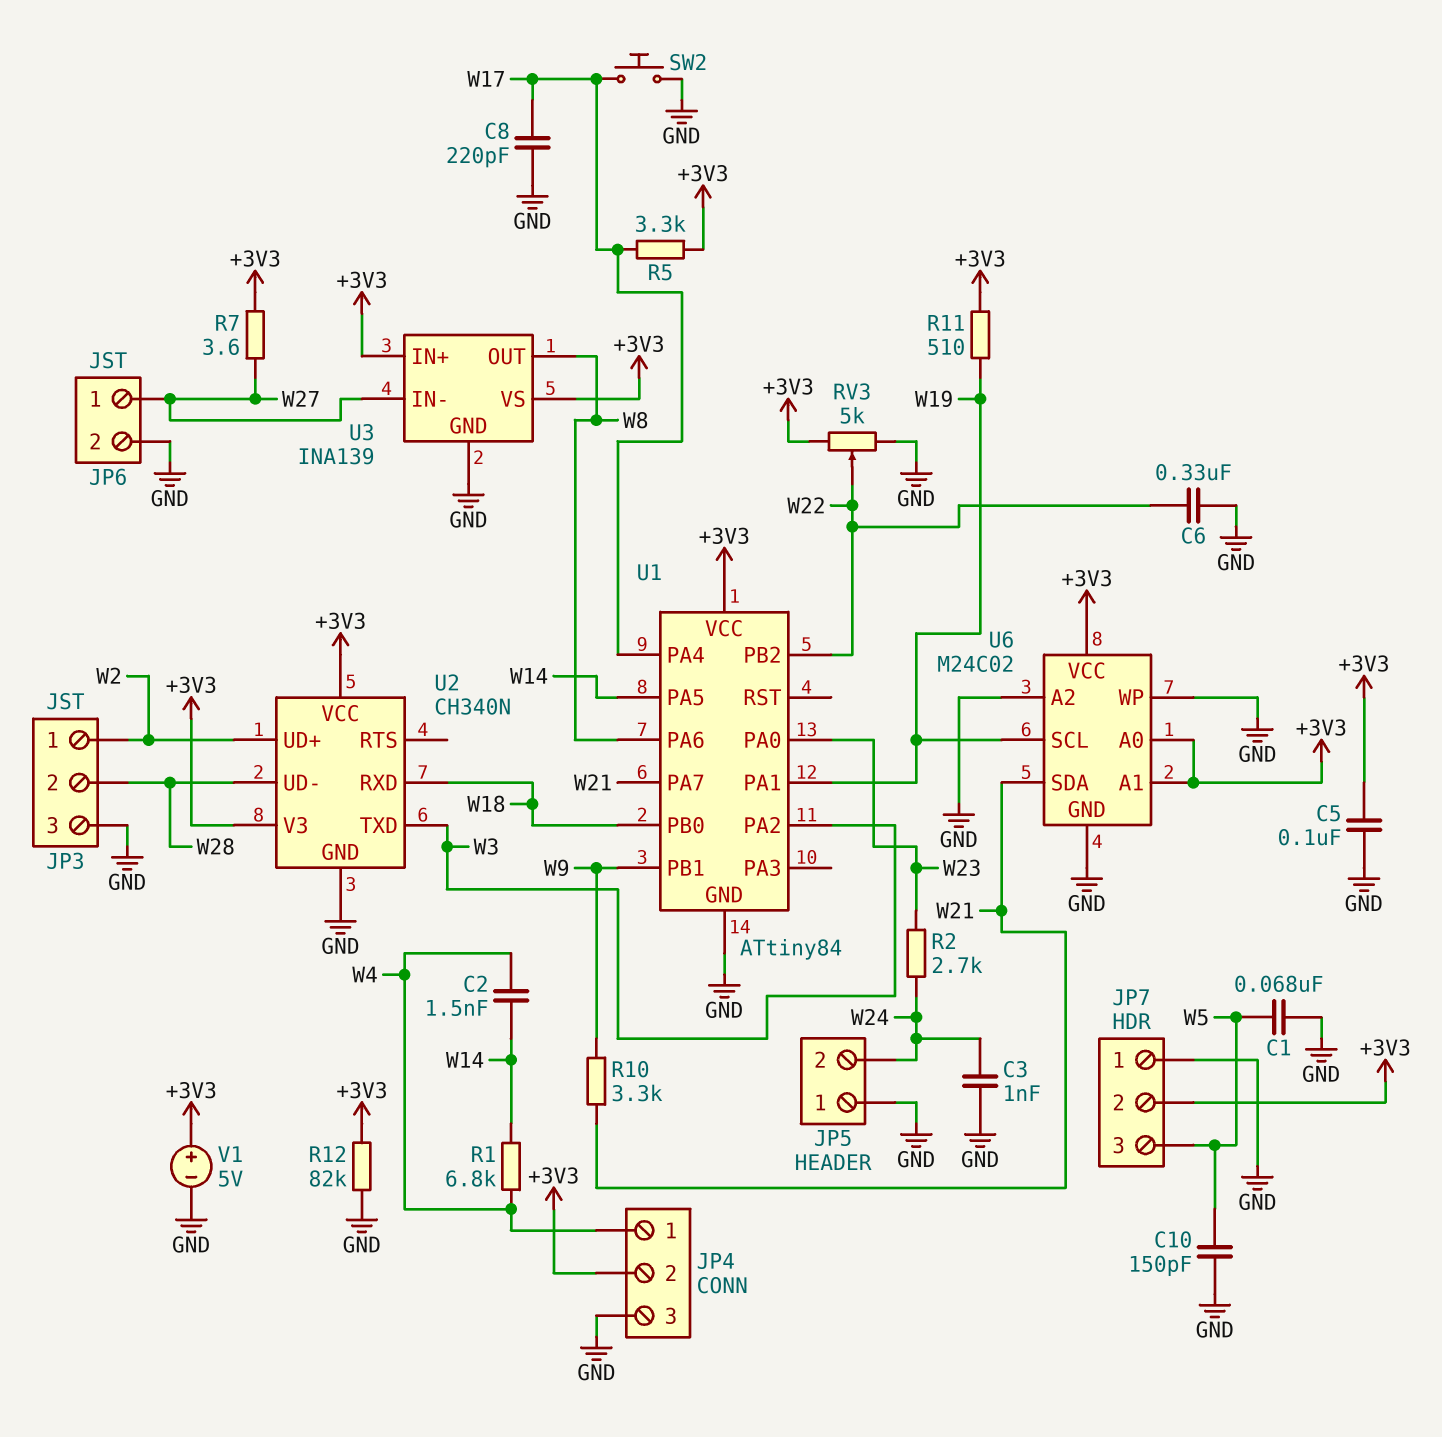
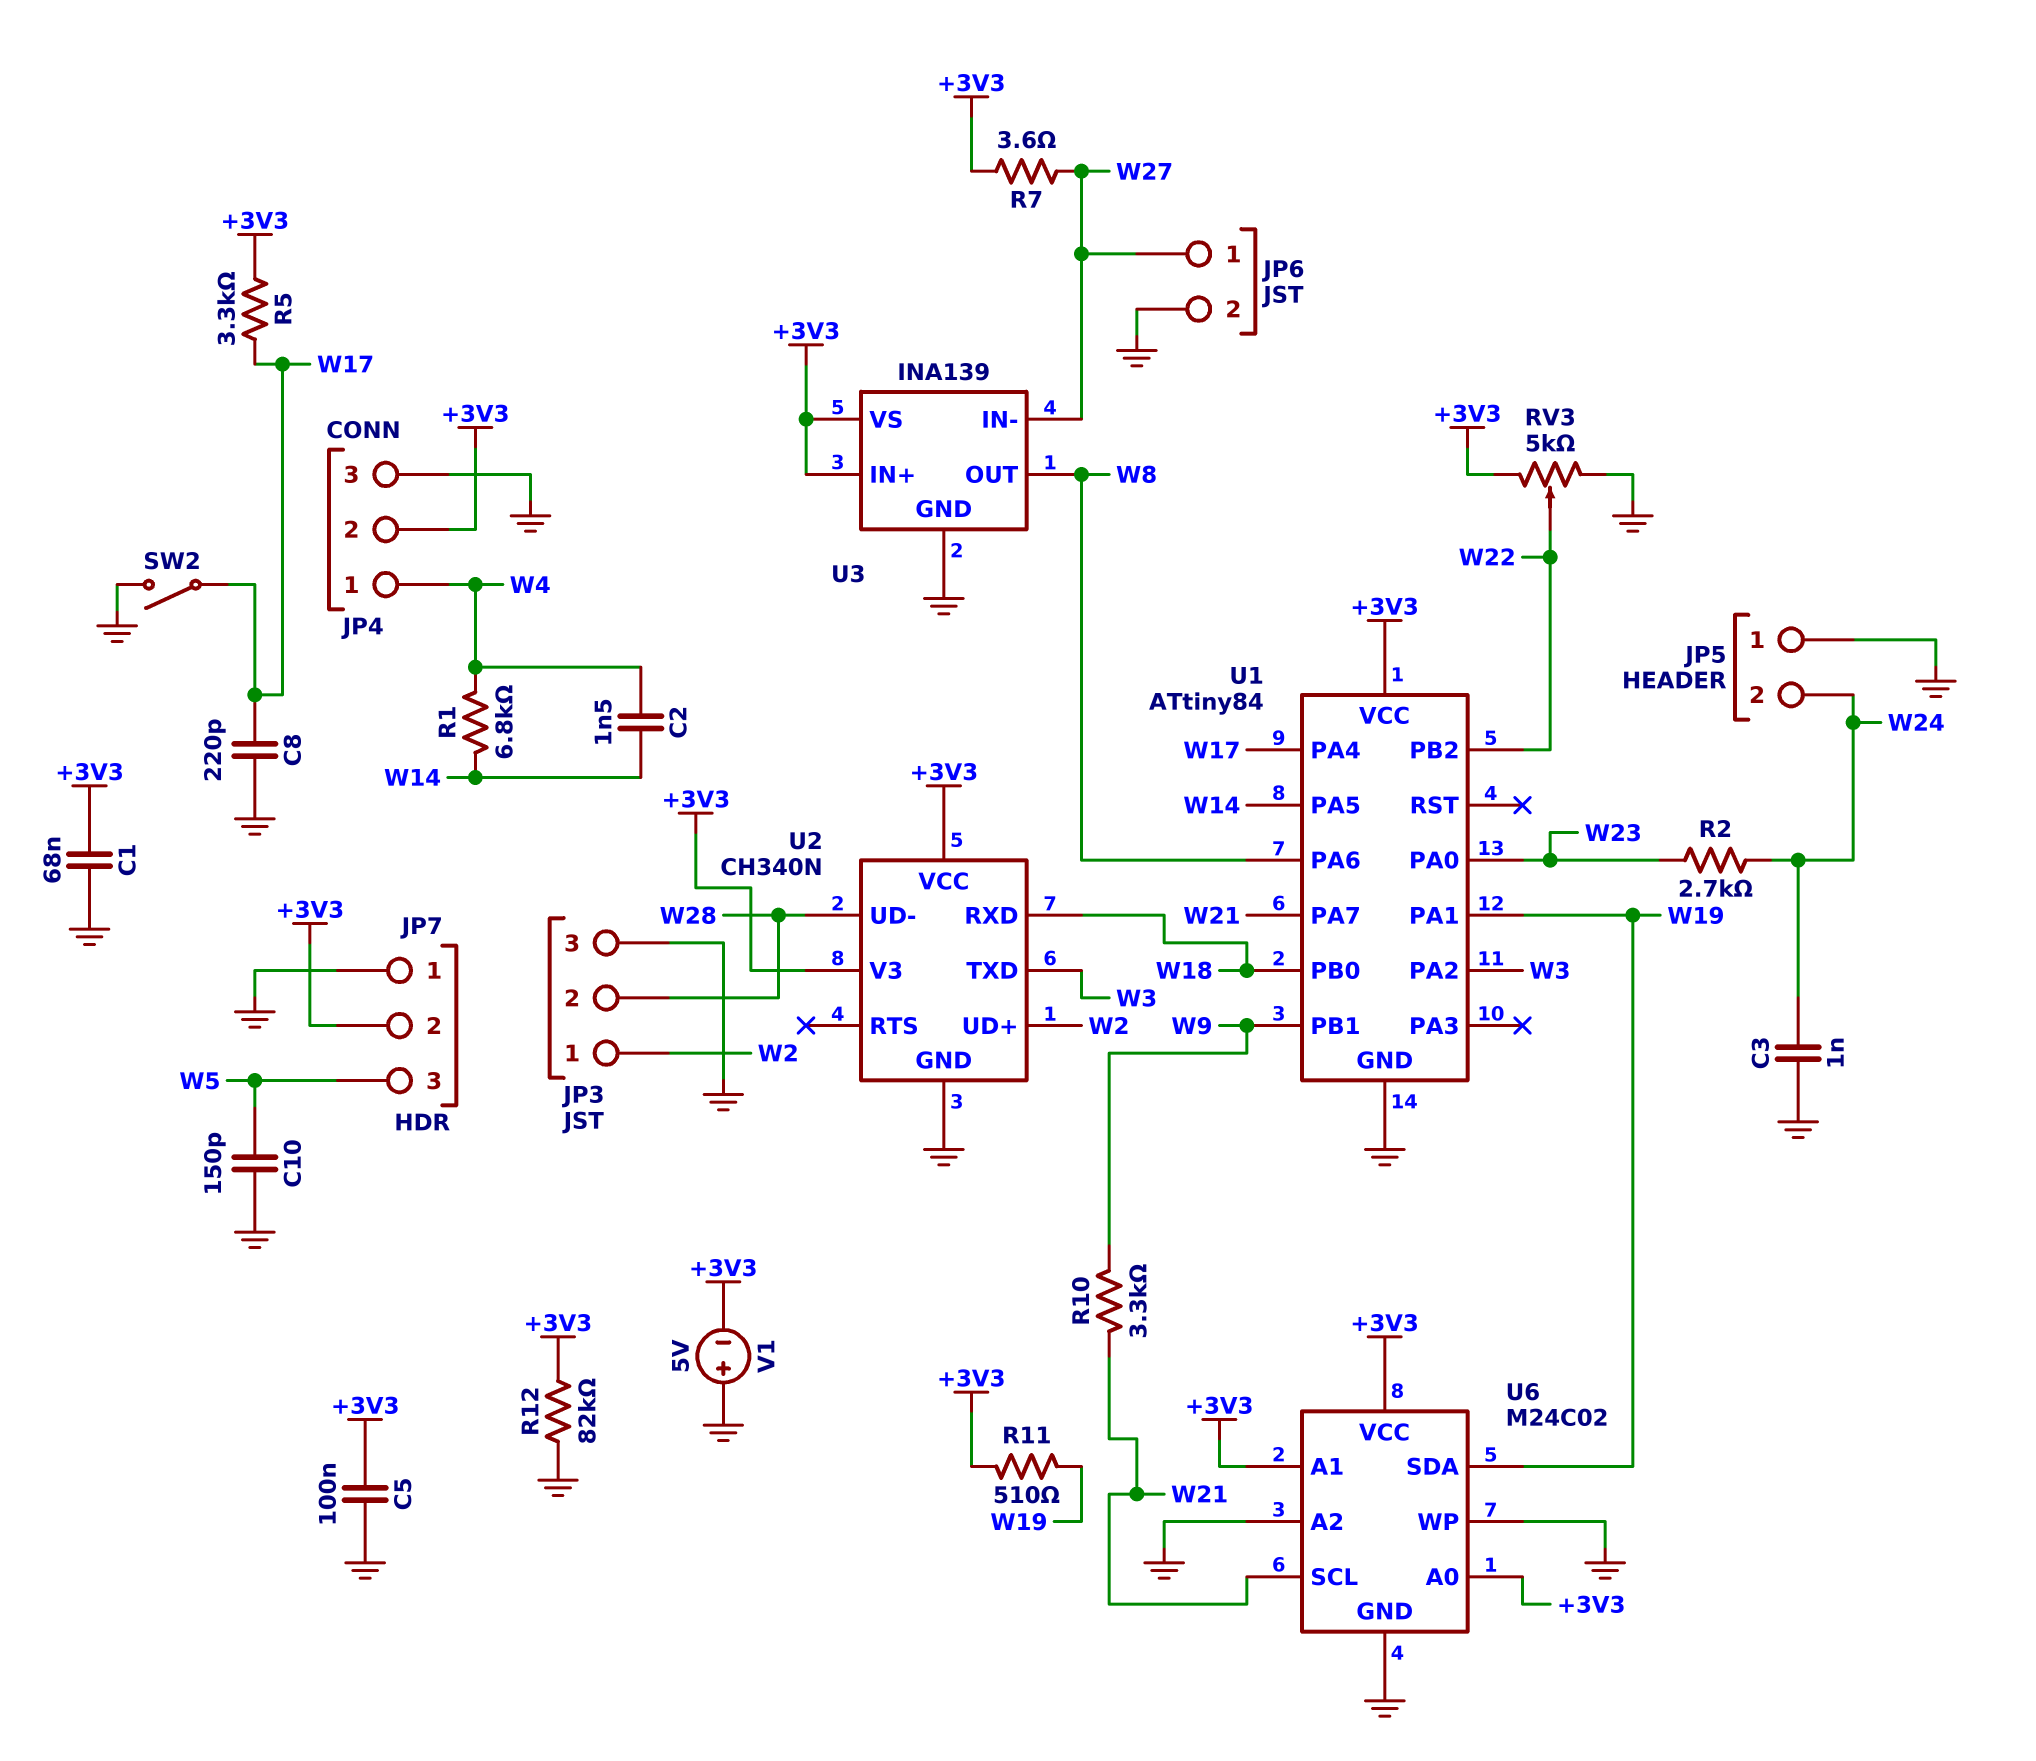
C1: 68nF (GND, W5) -> 68nF (+3V3, GND)
C6: 330nF (GND, W22) -> none
SW2: button (GND, W17) -> switch (GND, W17)
U6 pin SCL: W19 -> W21
U6 pin SDA: W21 -> W19
V1: 5V (plus +3V3, minus GND) -> 5V (plus GND, minus +3V3)

